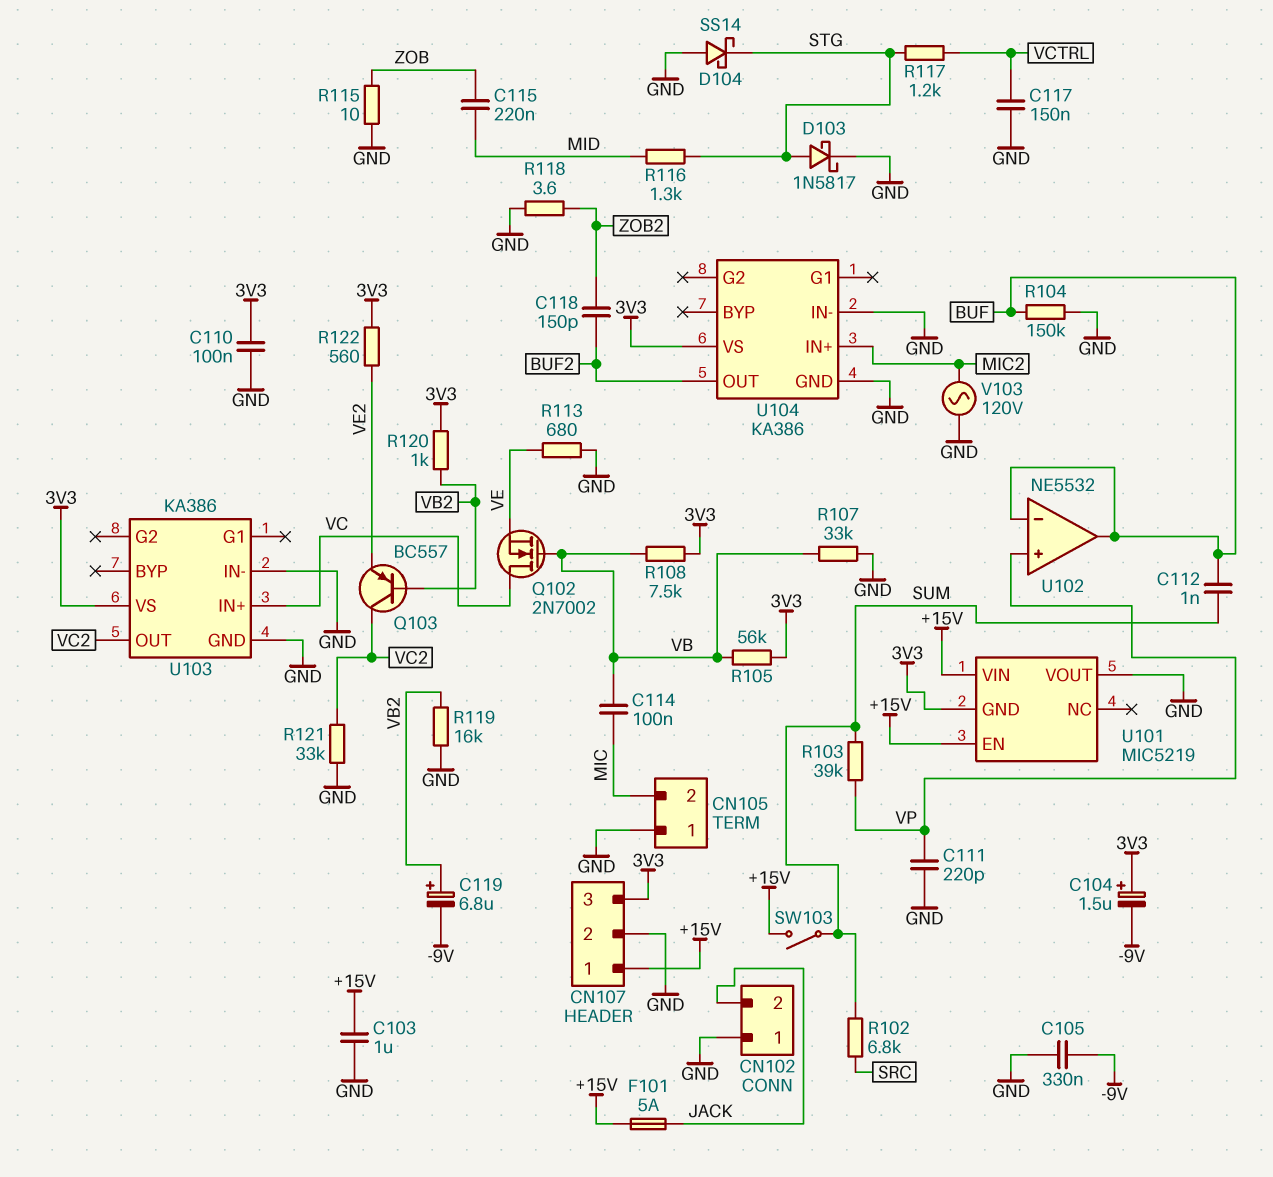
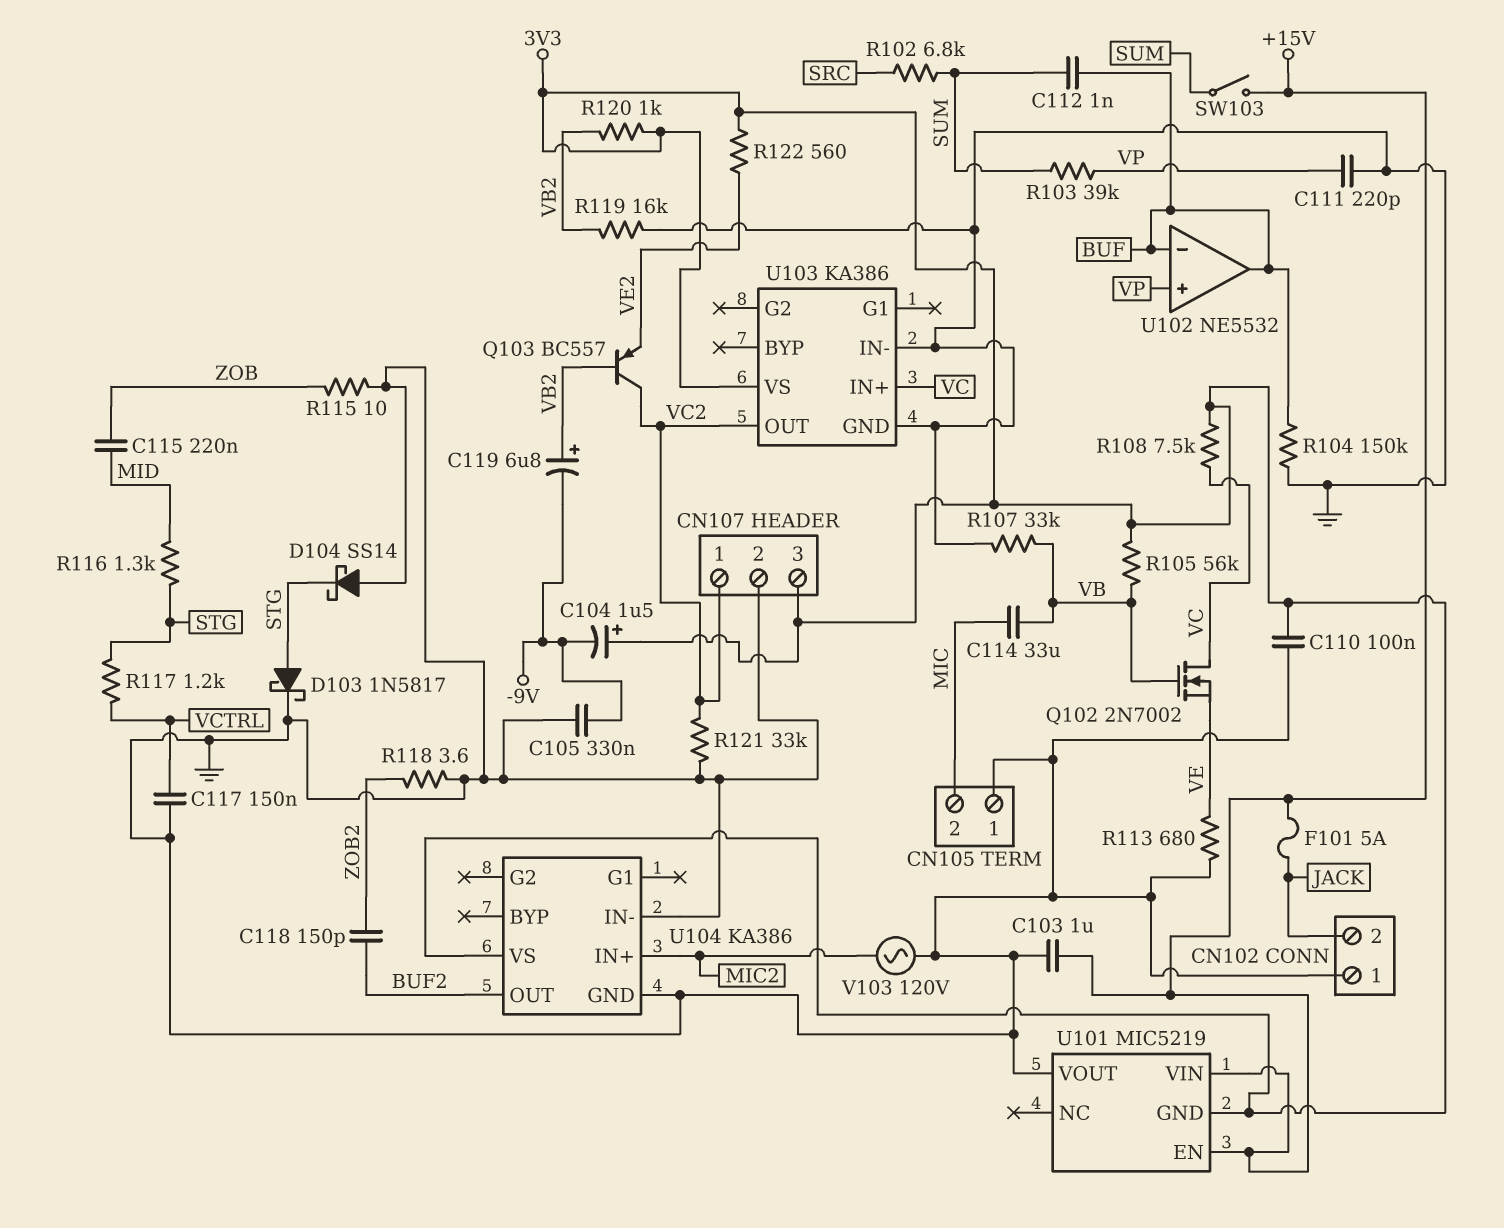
C114: 100nF (MIC, VB) -> 33uF (MIC, VB)
CN107 pin 1: +15V -> VC2
R108: 7.5k (3V3, VB) -> 7.5k (3V3, VC)

